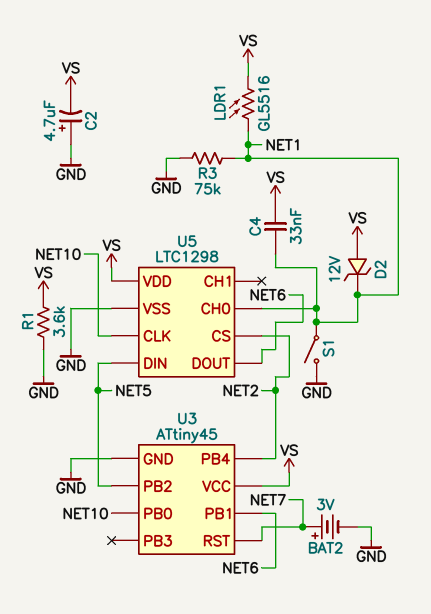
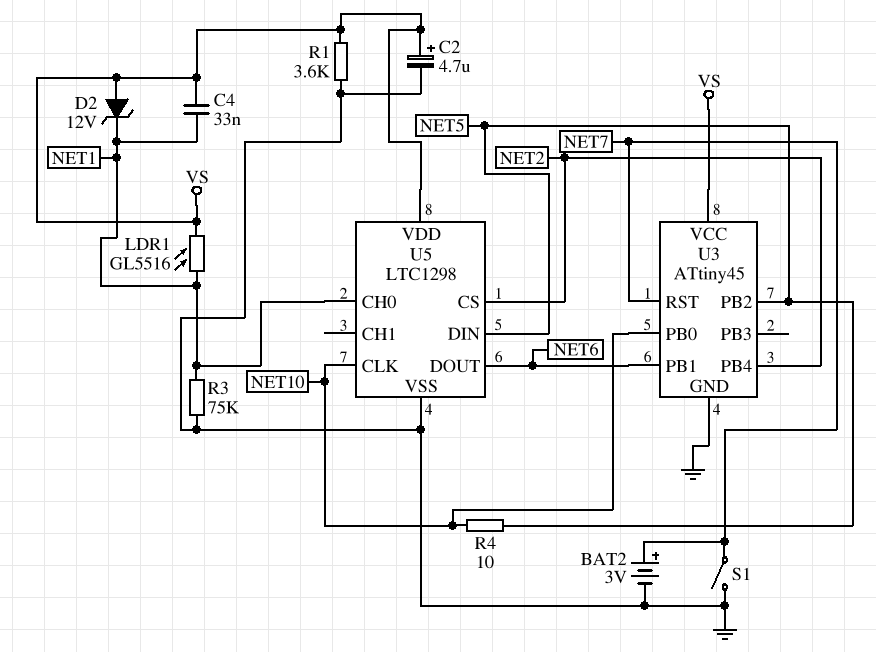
C2: 4.7uF (plus GND, minus VS) -> 4.7uF (plus VS, minus GND)
R4: none -> 10 (NET5, NET10)
S1: switch (GND, NET1) -> switch (GND, NET7)

